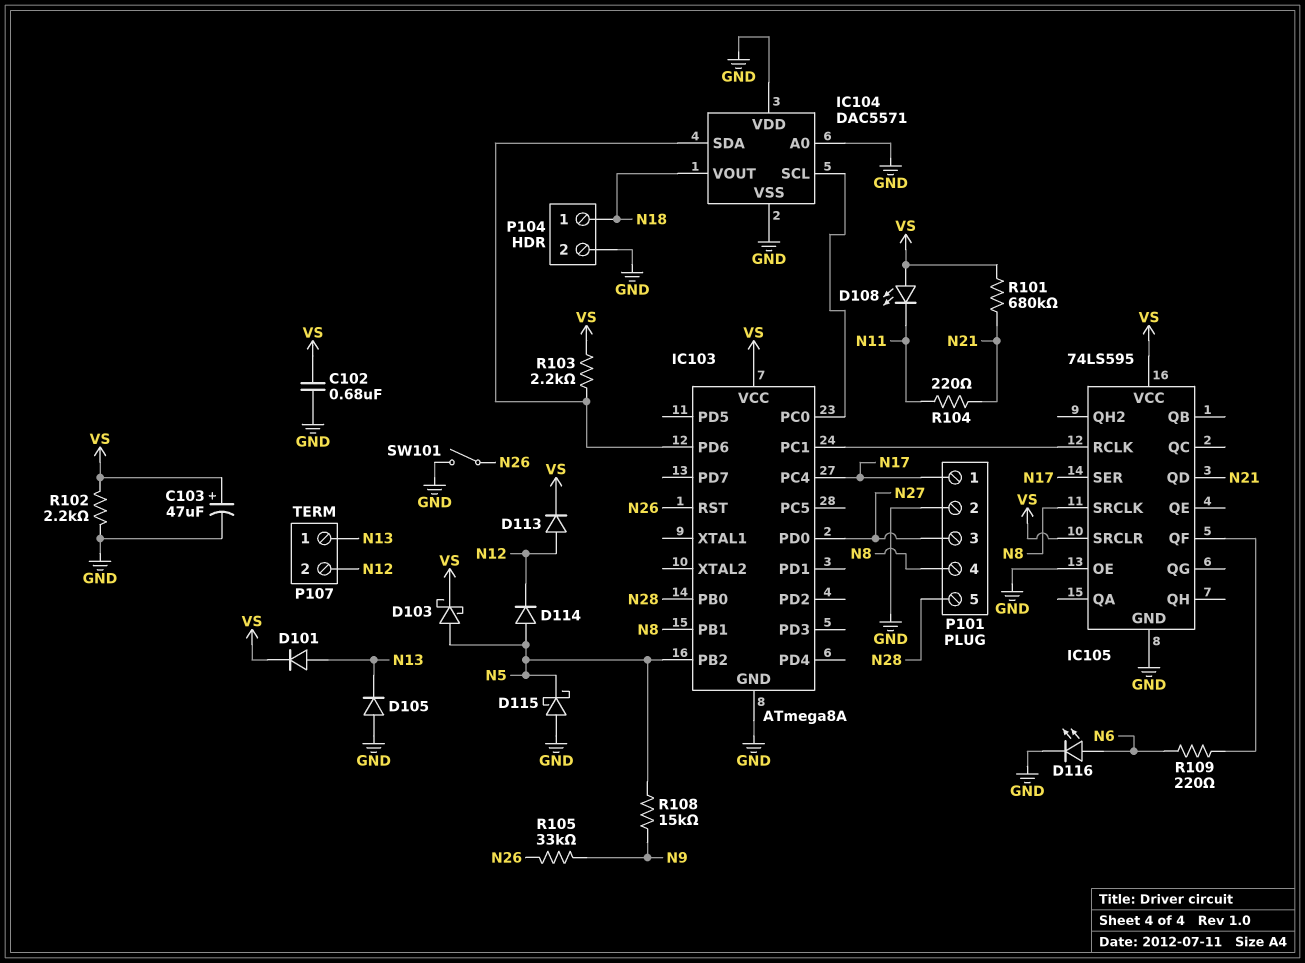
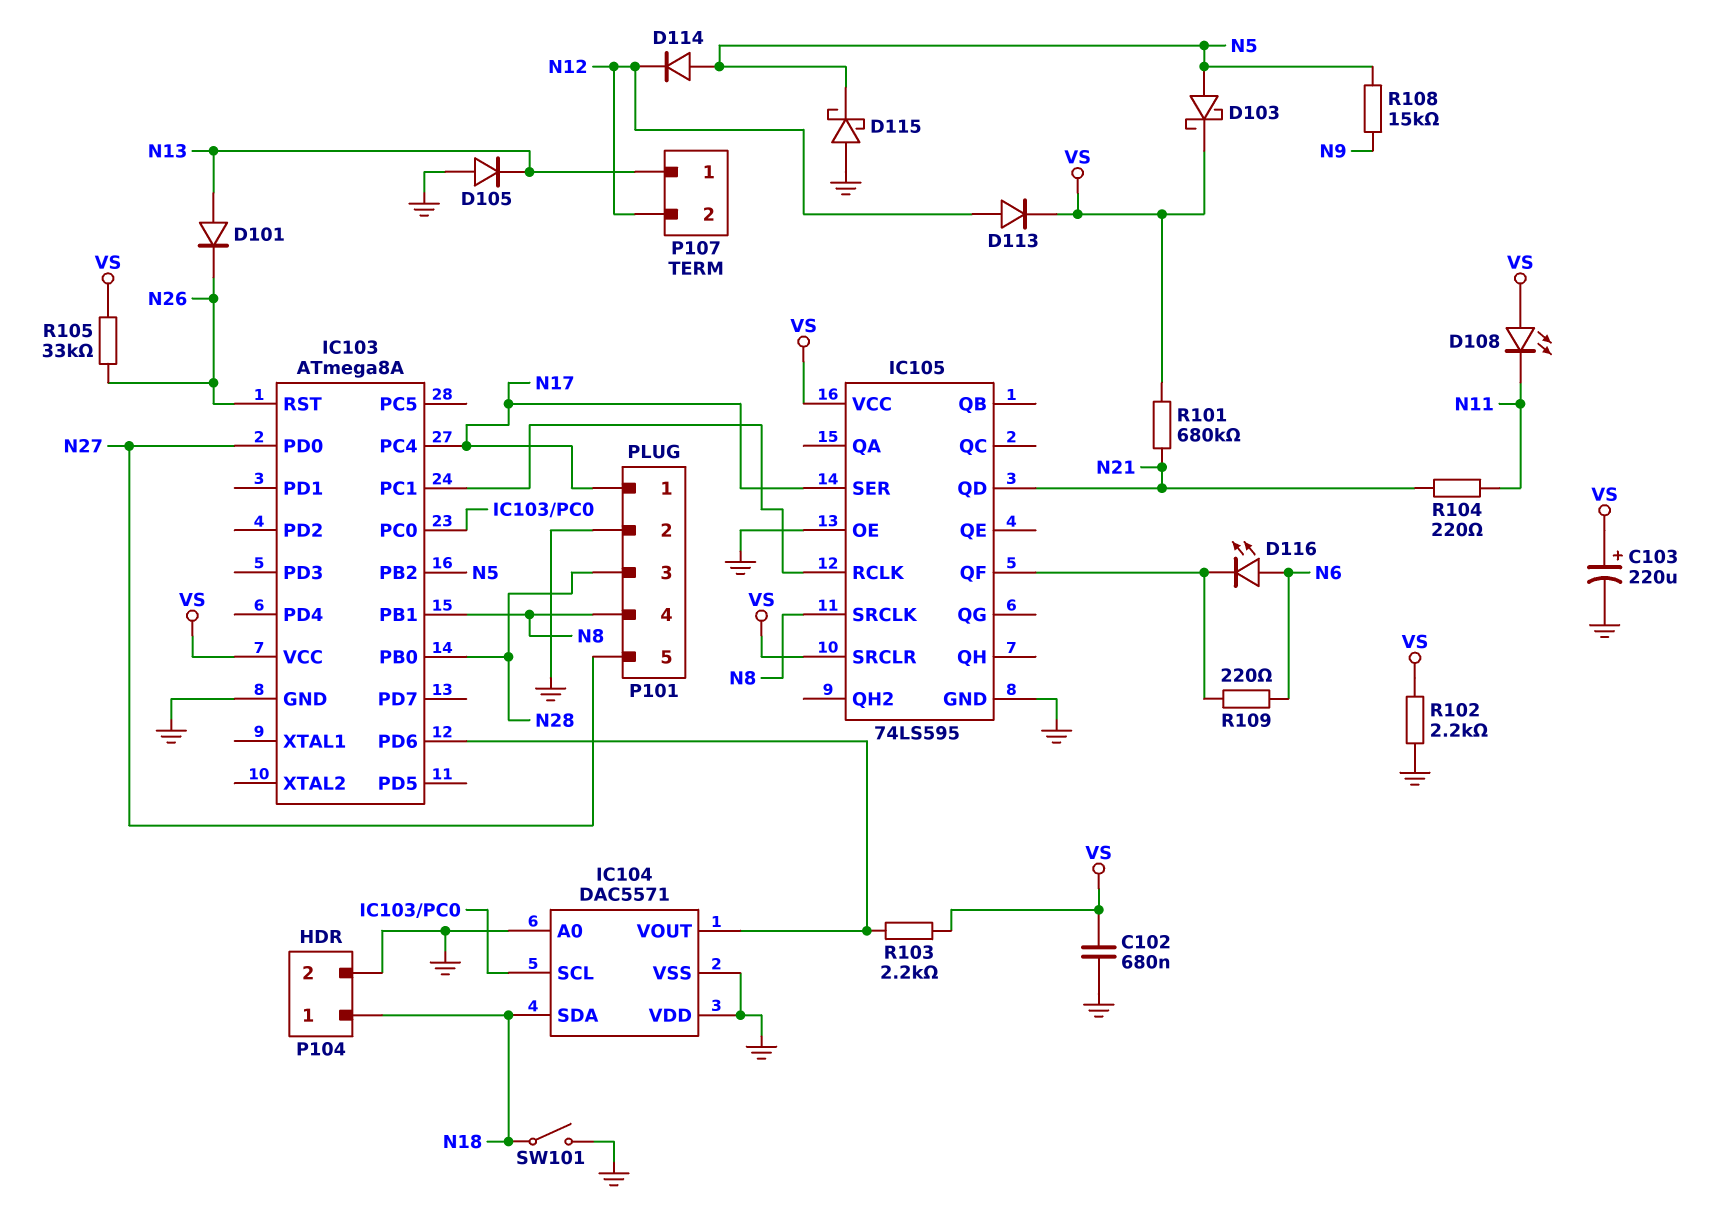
C103: 47uF (plus VS, minus GND) -> 220uF (plus VS, minus GND)
D101: diode (A N13, K VS) -> diode (A N13, K N26)
D116: LED (A N6, K GND) -> LED (A N6, K IC105/QF)
IC104 pin SDA: IC103/PD6 -> N18
IC104 pin VOUT: N18 -> IC103/PD6
P101 pin 3: N27 -> N28
P101 pin 5: N28 -> N27
R105: 33k (N9, N26) -> 33k (N26, VS)
SW101: switch (GND, N26) -> switch (GND, N18)

